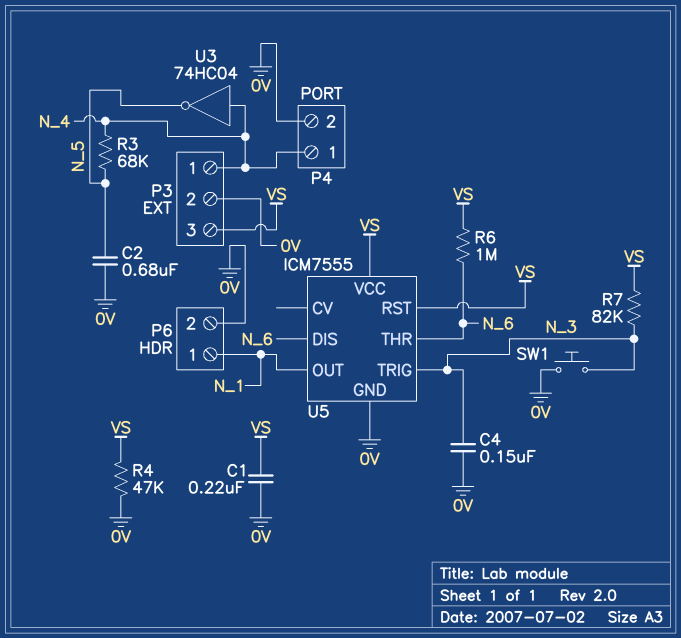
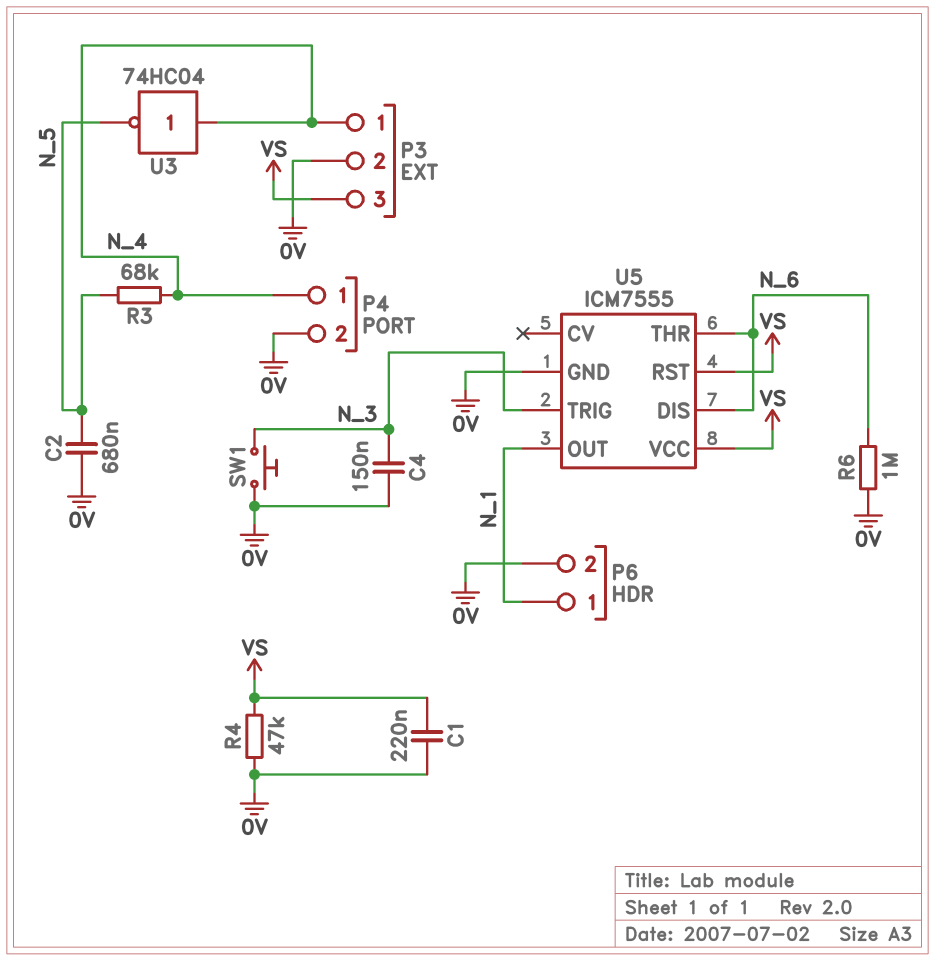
R6: 1M (N_6, VS) -> 1M (0V, N_6)
R7: 82k (N_3, VS) -> none

